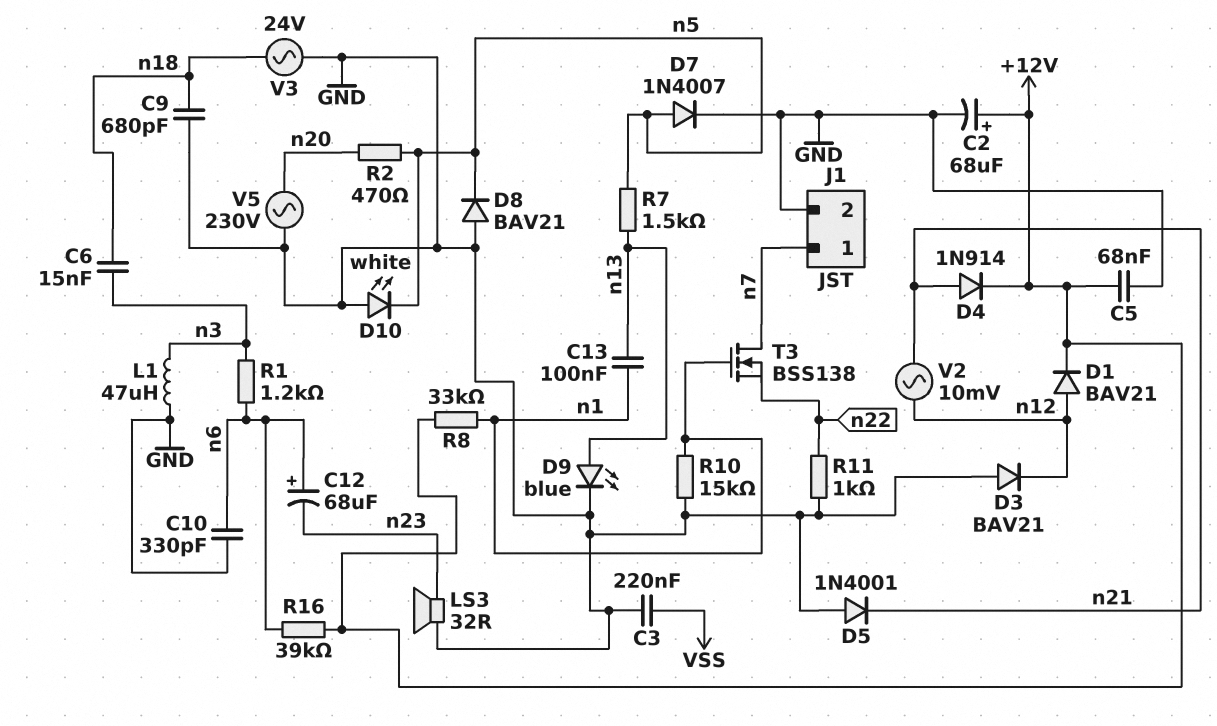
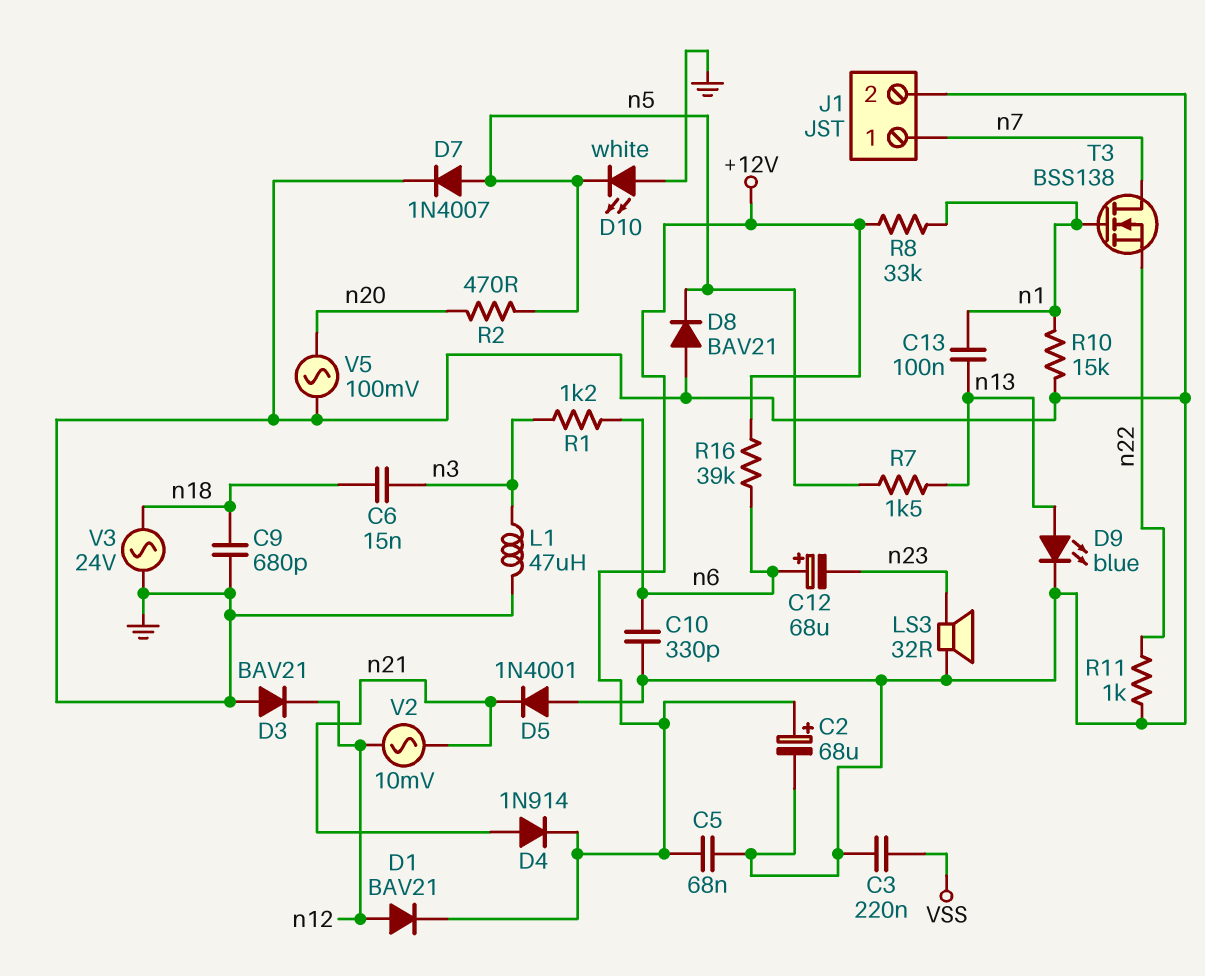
V5: AC 230V (GND, n20) -> AC 100mV (GND, n20)

